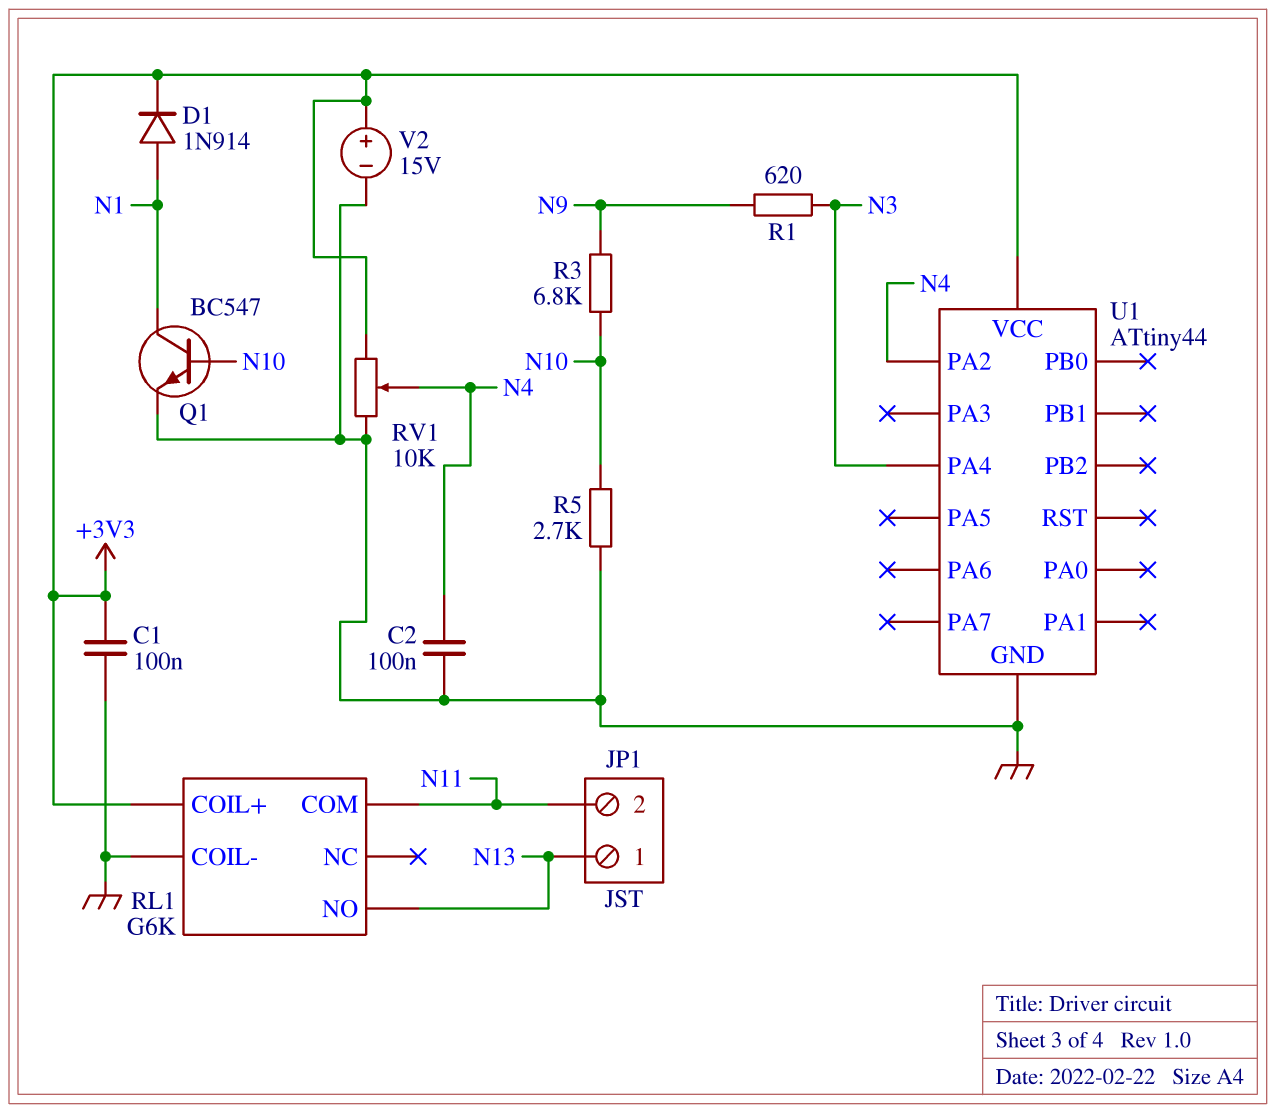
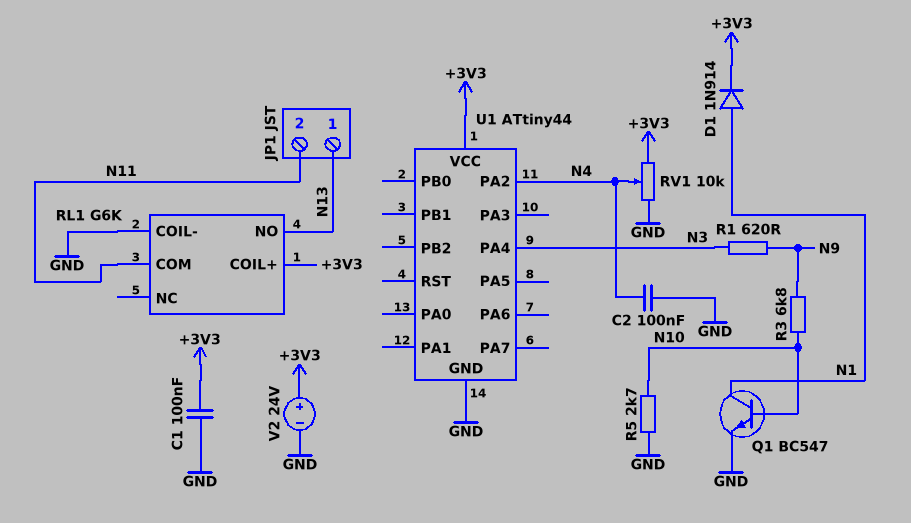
V2: 15V (plus +3V3, minus GND) -> 24V (plus +3V3, minus GND)

